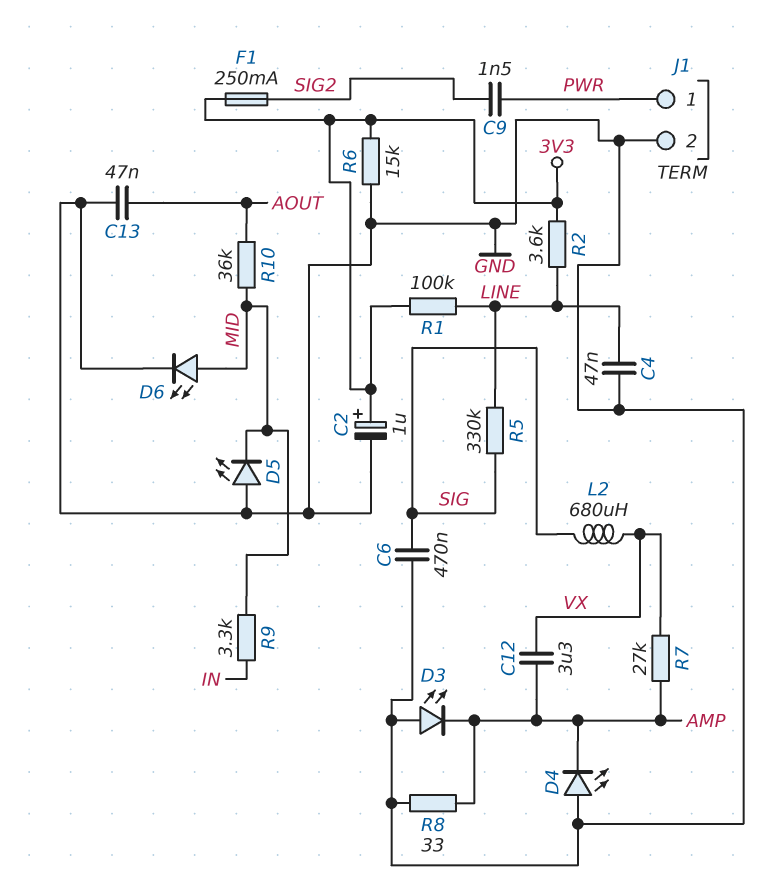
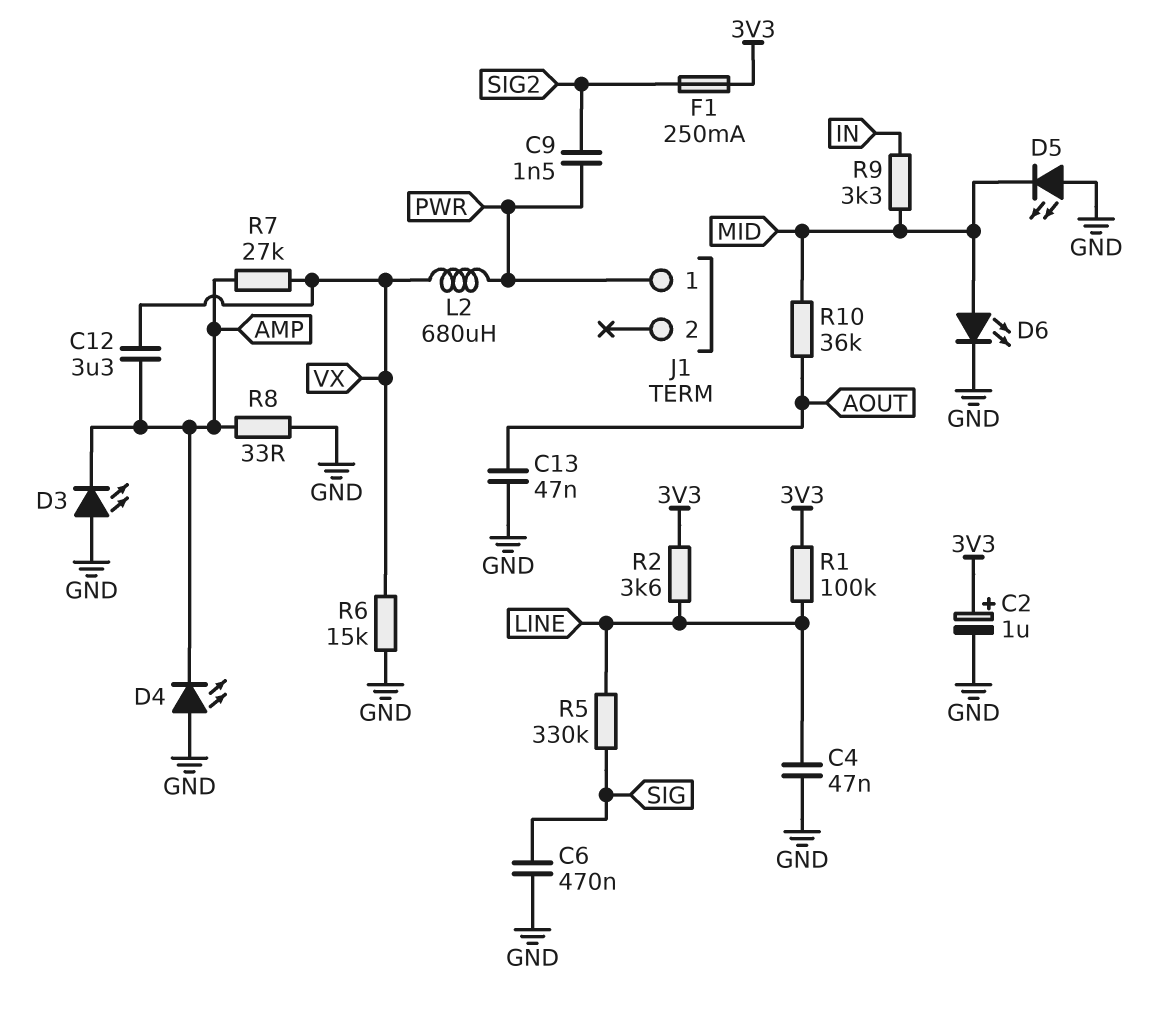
J1 pin 2: GND -> none
L2: 680uH (SIG, VX) -> 680uH (PWR, VX)
R6: 15k (3V3, GND) -> 15k (GND, VX)

